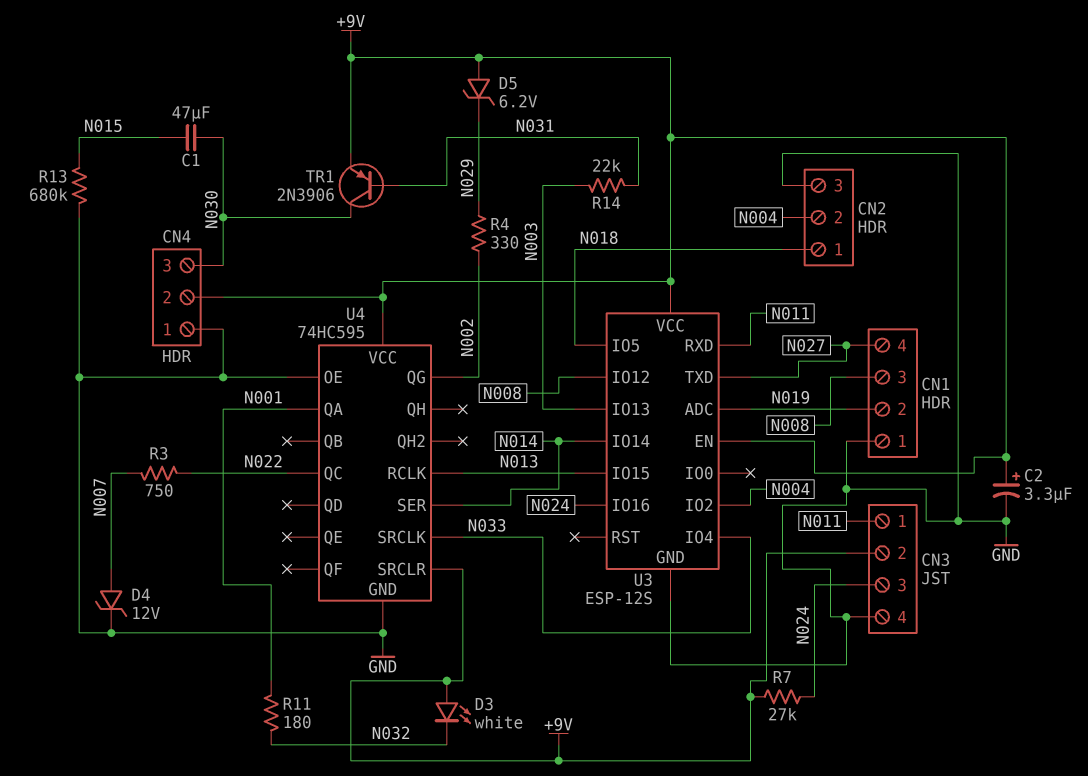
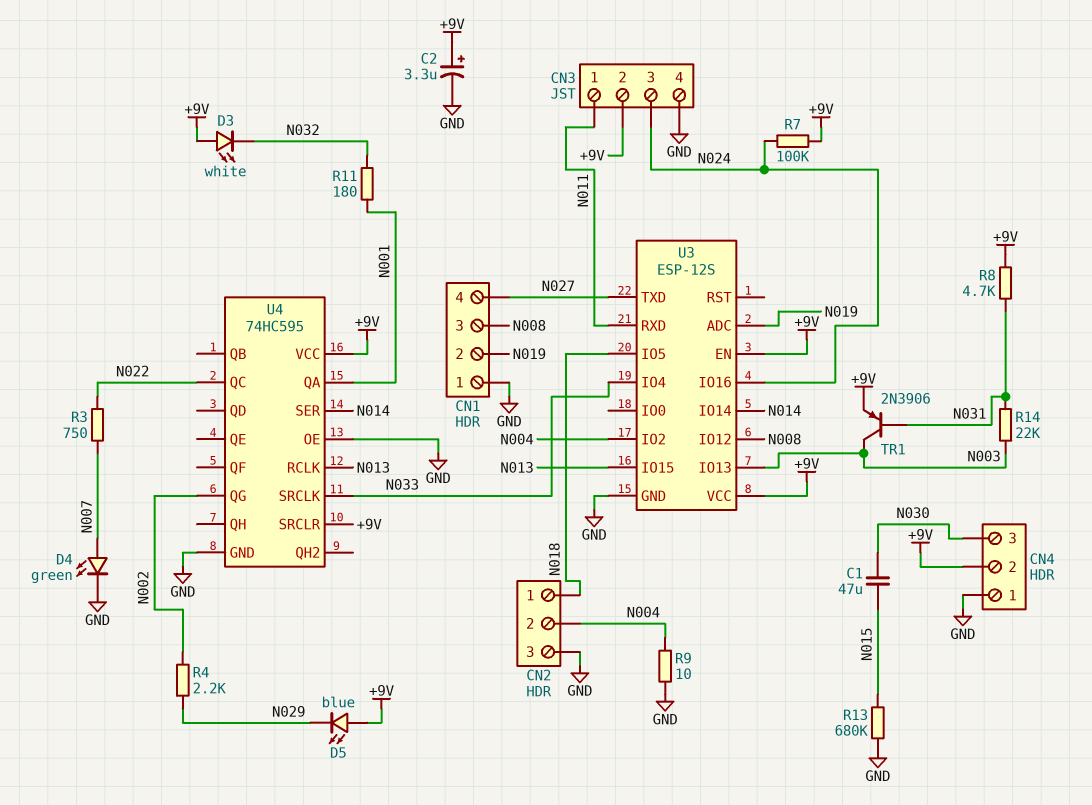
D4: zener 12V (A N007, K GND) -> LED green (A N007, K GND)
D5: zener 6.2V (A +9V, K N029) -> LED blue (A +9V, K N029)
R4: 330 (N002, N029) -> 2.2k (N002, N029)
R7: 27k (+9V, N024) -> 100k (+9V, N024)
R8: none -> 4.7k (+9V, N031)
R9: none -> 10 (GND, N004)
TR1: PNP 2N3906 (B N031, C N030, E +9V) -> PNP 2N3906 (B N031, C N003, E +9V)

